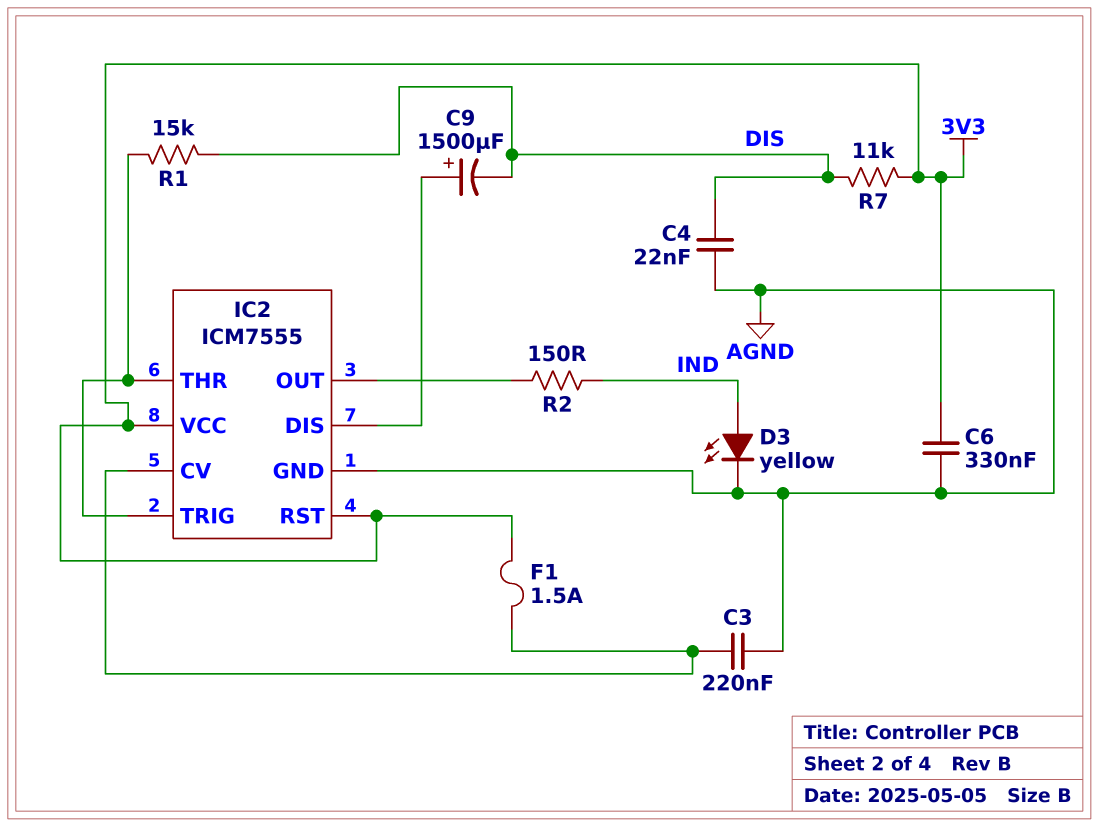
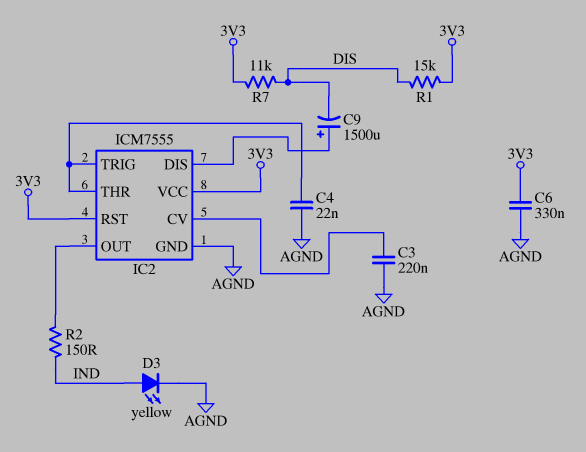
C4: 22nF (AGND, DIS) -> 22nF (AGND, IC2/THR)
F1: 1.5A (3V3, IC2/CV) -> none
R1: 15k (DIS, IC2/THR) -> 15k (3V3, DIS)

